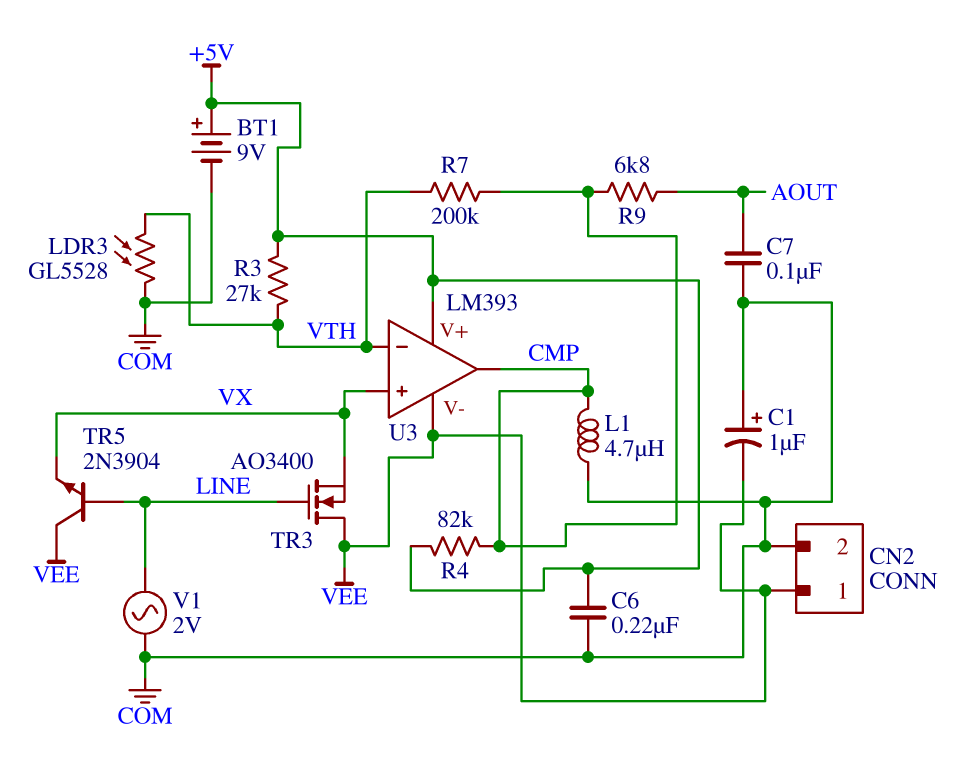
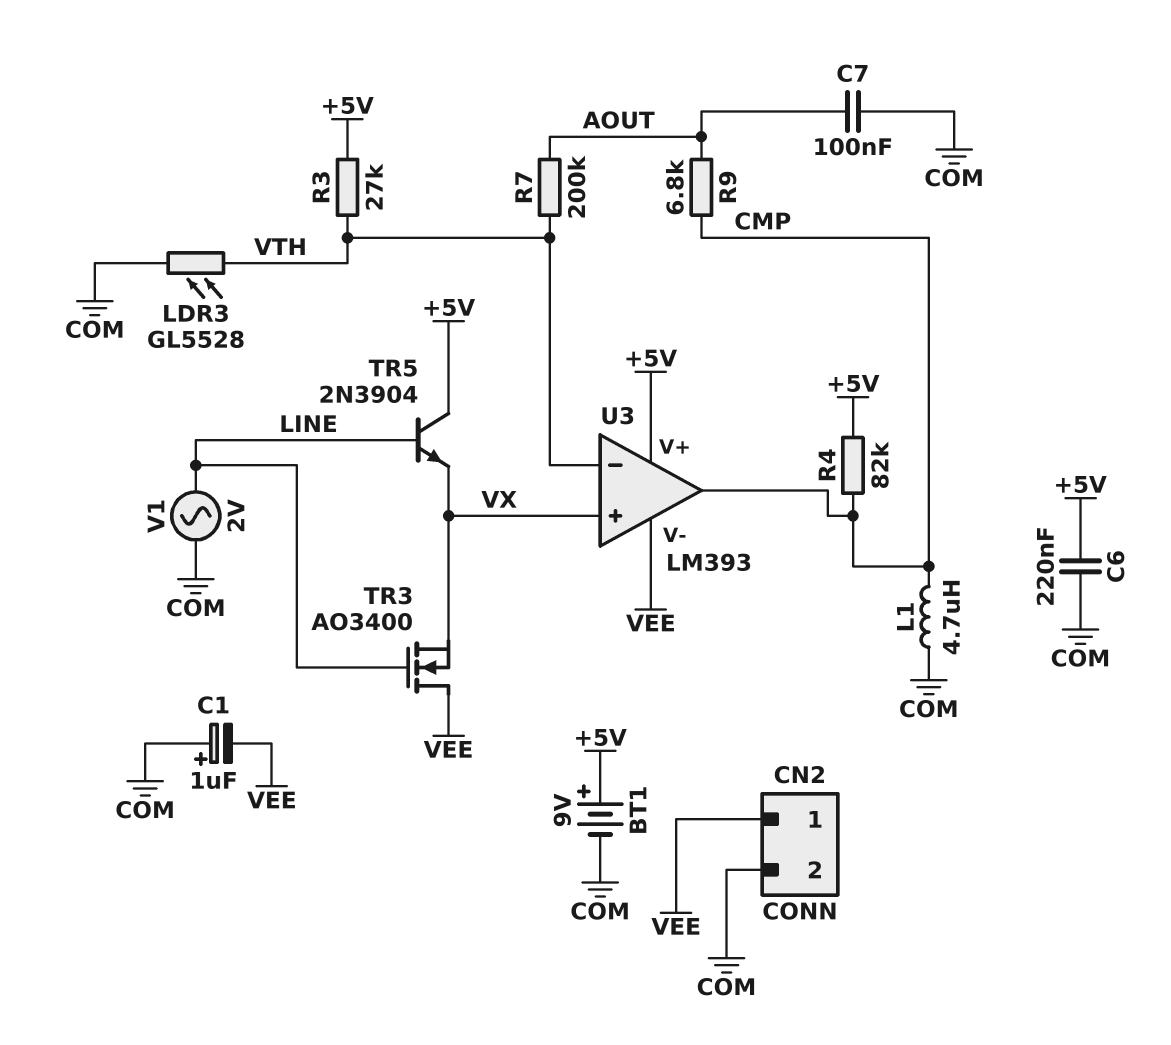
R7: 200k (CMP, VTH) -> 200k (AOUT, VTH)
TR5: NPN 2N3904 (B LINE, C VEE, E VX) -> NPN 2N3904 (B LINE, C +5V, E VX)

